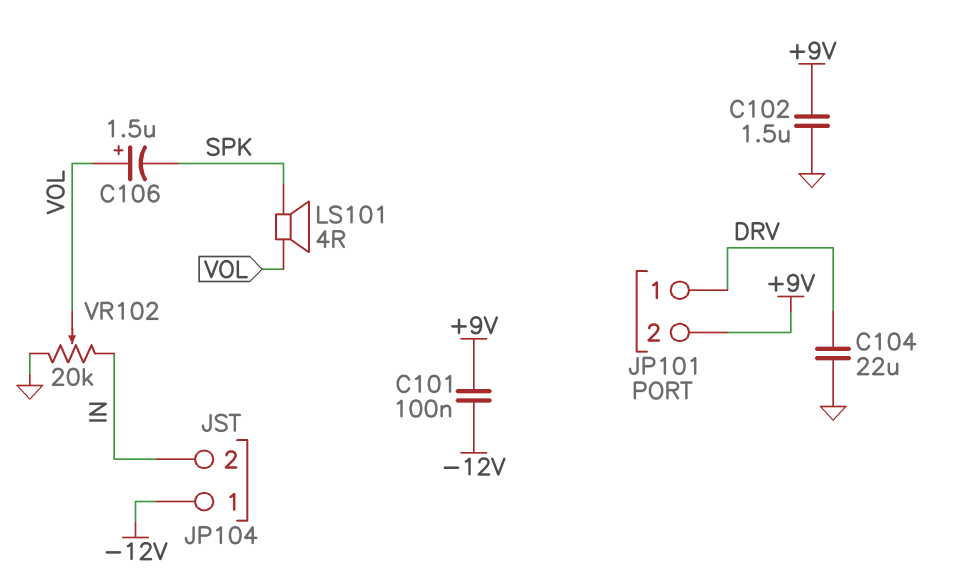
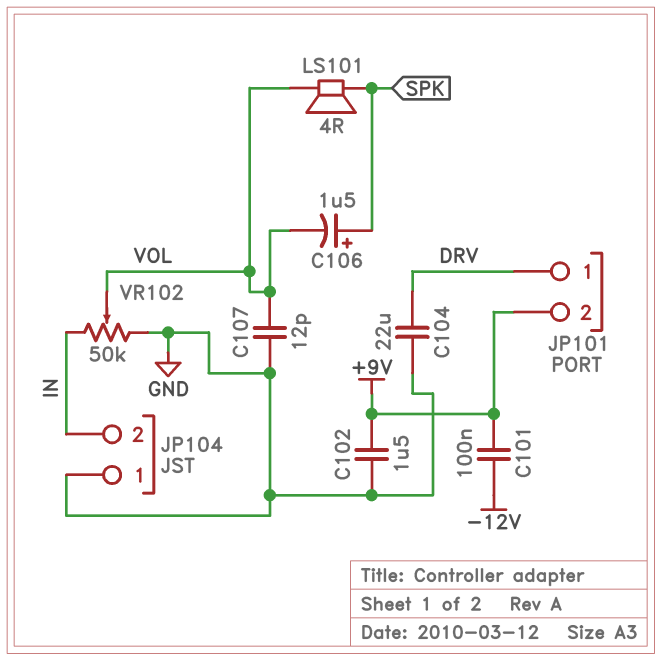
C106: 1.5uF (plus VOL, minus SPK) -> 1.5uF (plus SPK, minus VOL)
C107: none -> 12pF (GND, VOL)
JP104 pin 1: -12V -> GND
VR102: 20k (GND, IN, wiper VOL) -> 50k (GND, IN, wiper VOL)

